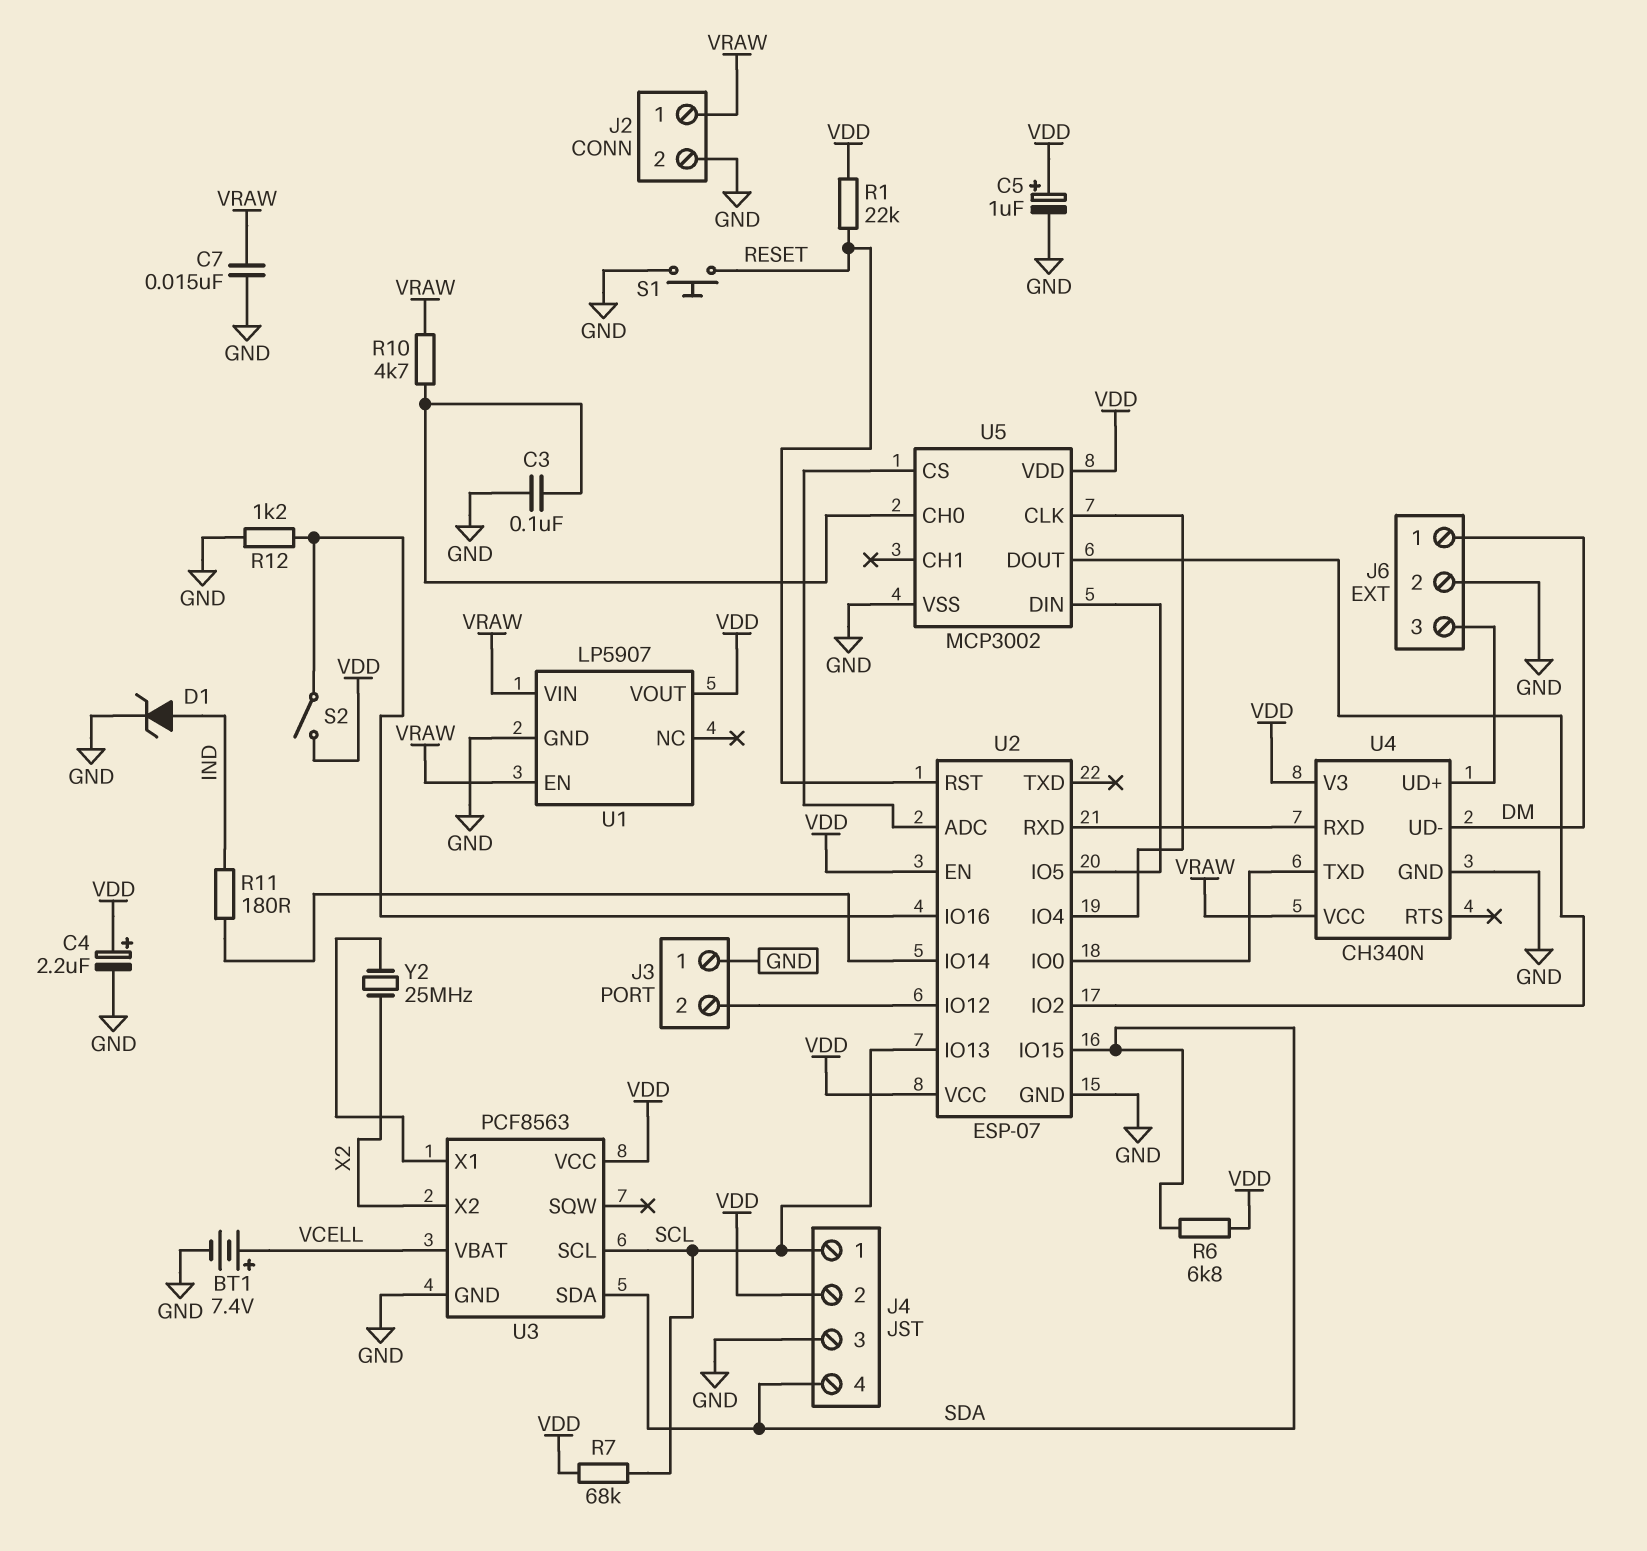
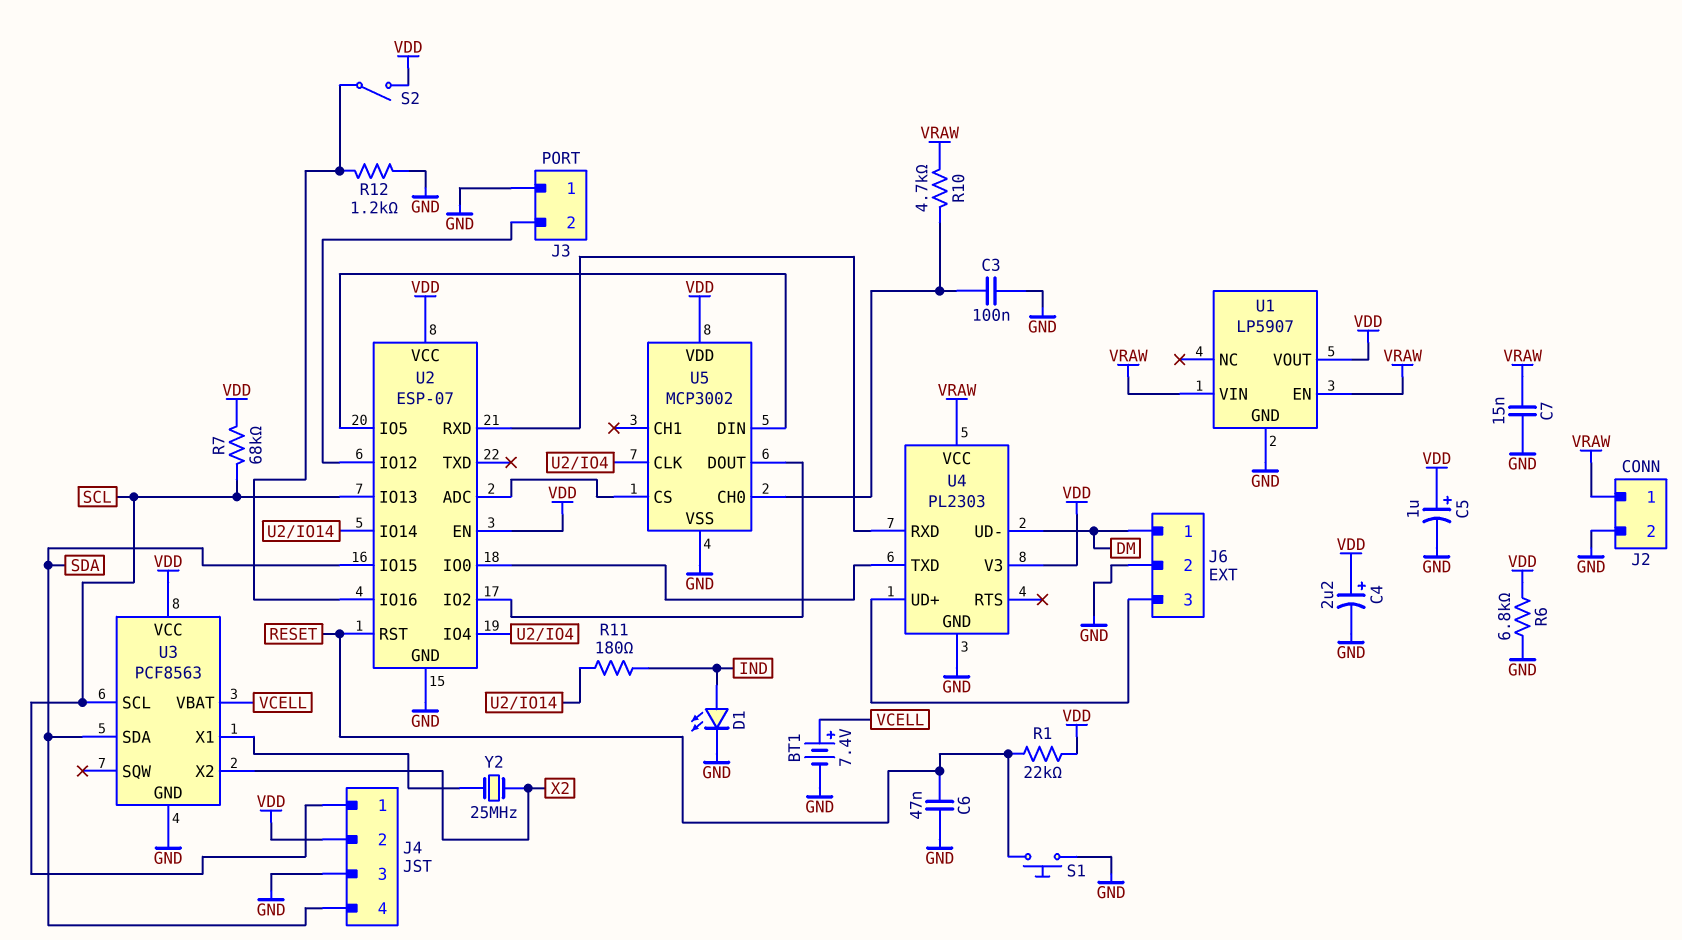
C6: none -> 47nF (GND, RESET)
D1: zener (A IND, K GND) -> LED (A IND, K GND)
R6: 6.8k (SDA, VDD) -> 6.8k (GND, VDD)
U4: CH340N -> PL2303

